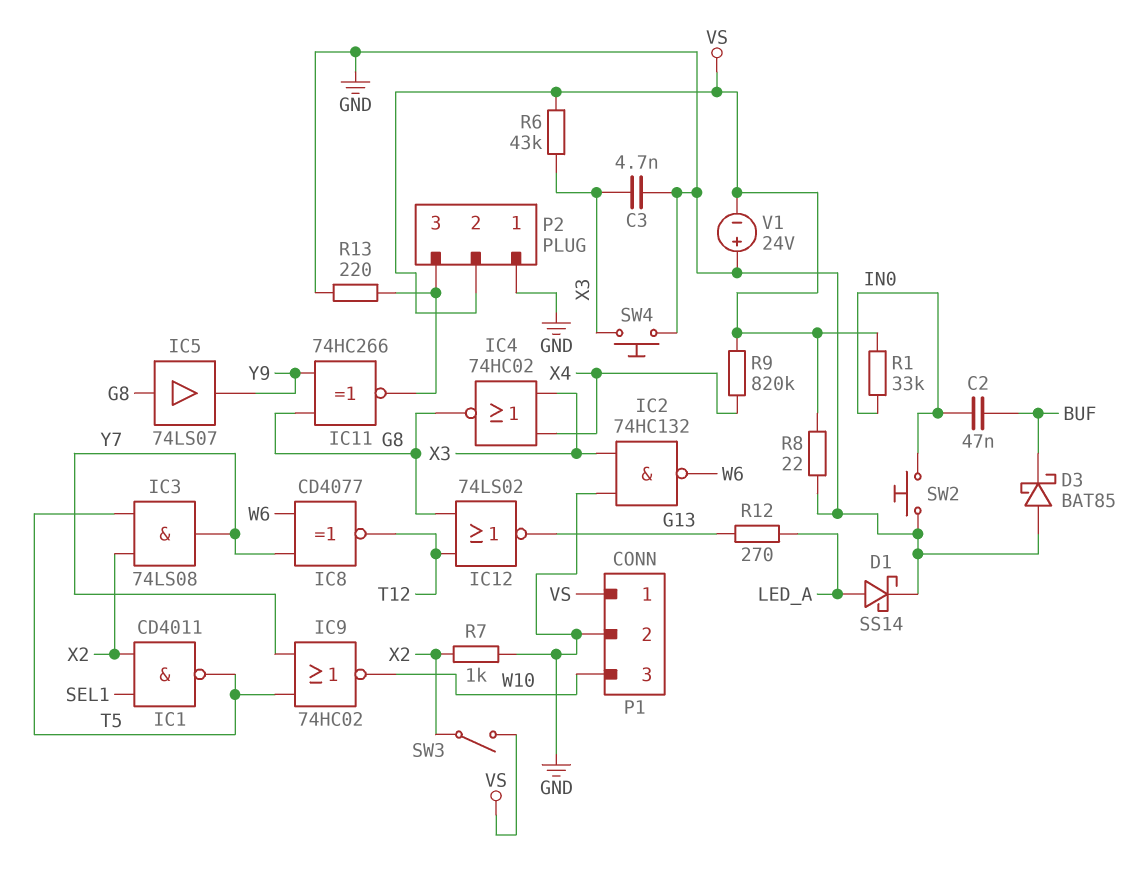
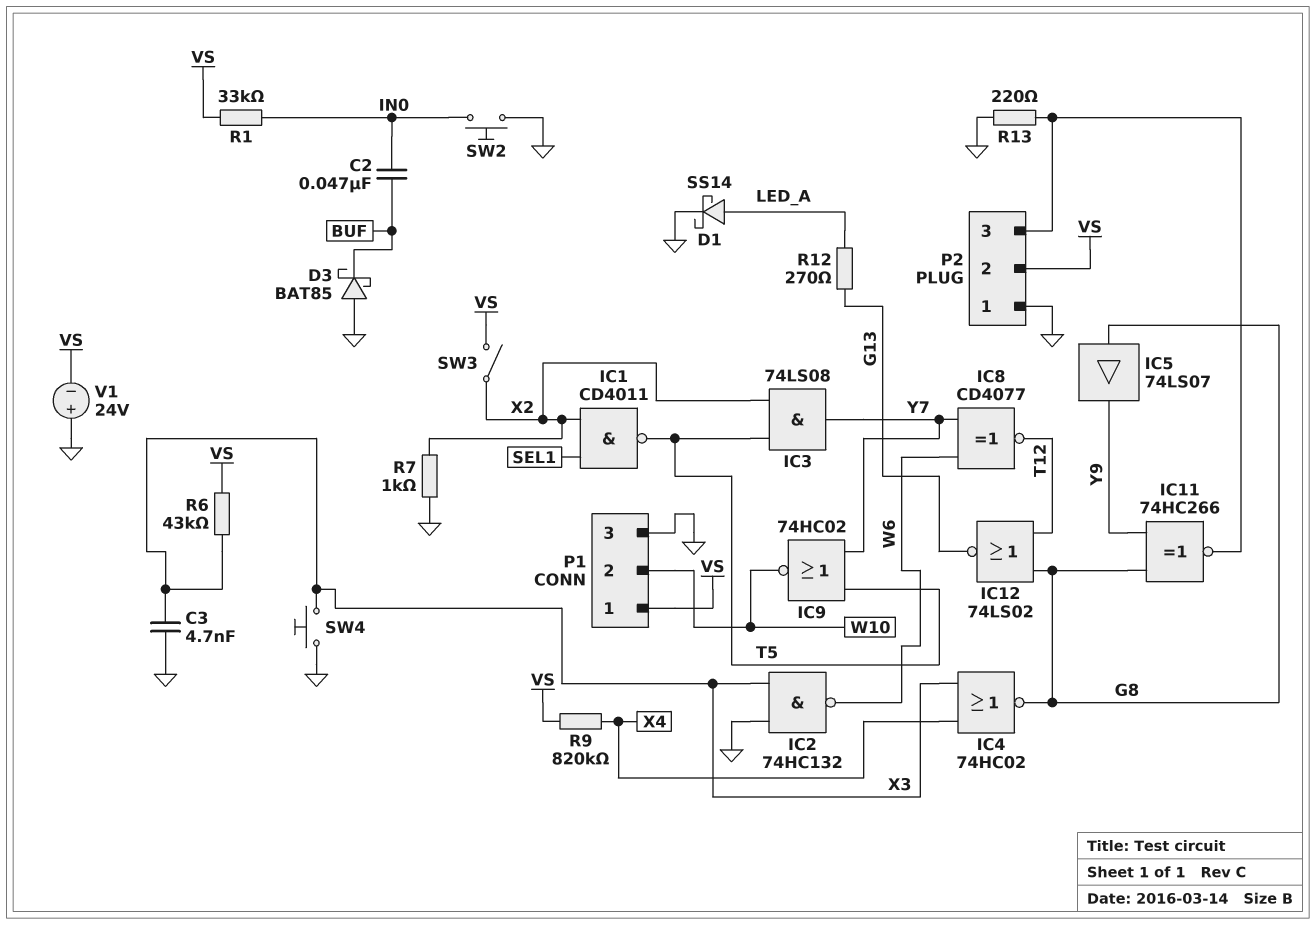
P1 pin 2: GND -> W10
P1 pin 3: W10 -> GND
R8: 22 (GND, VS) -> none

